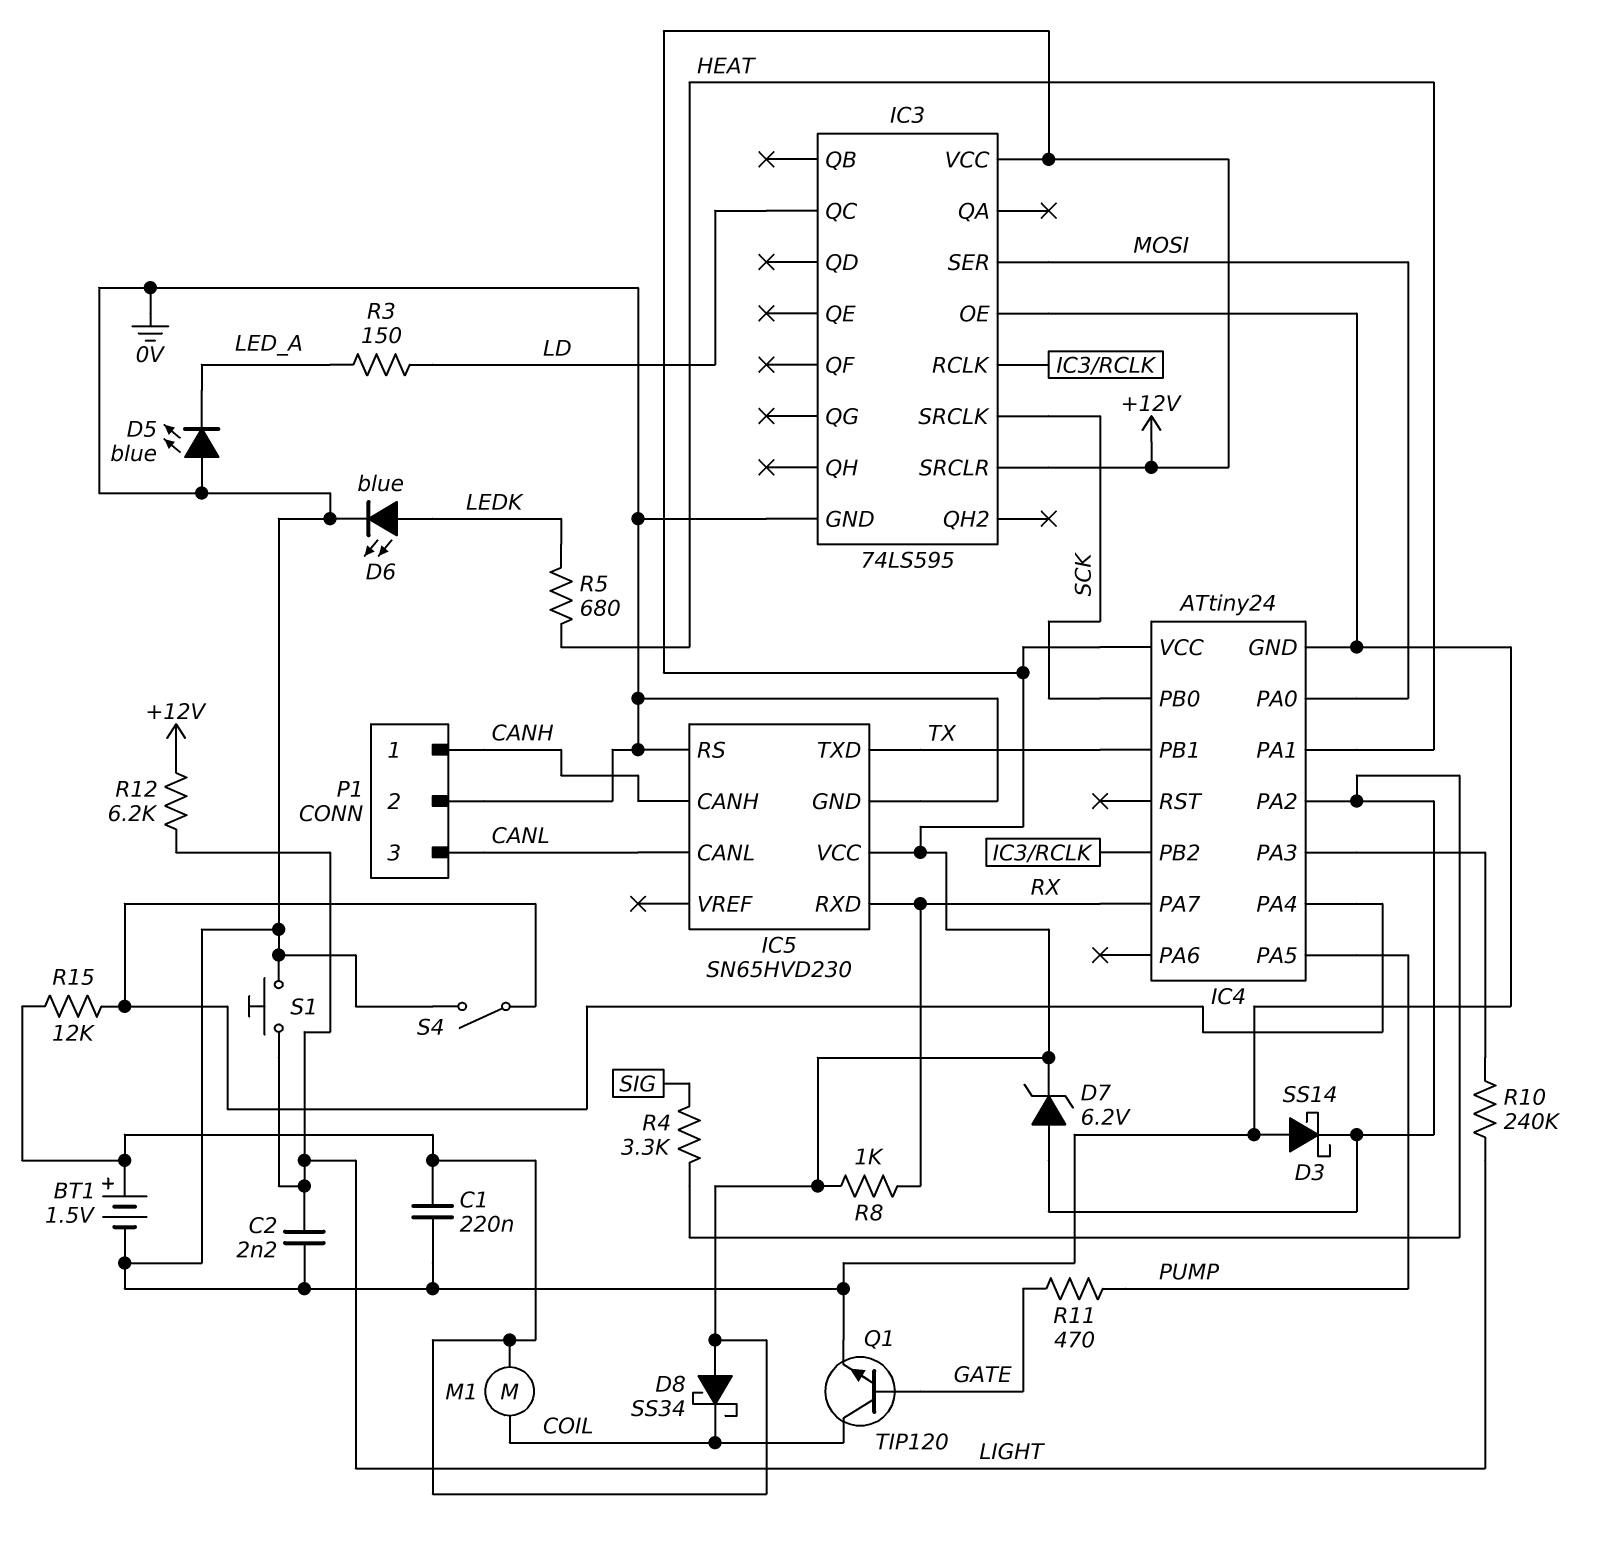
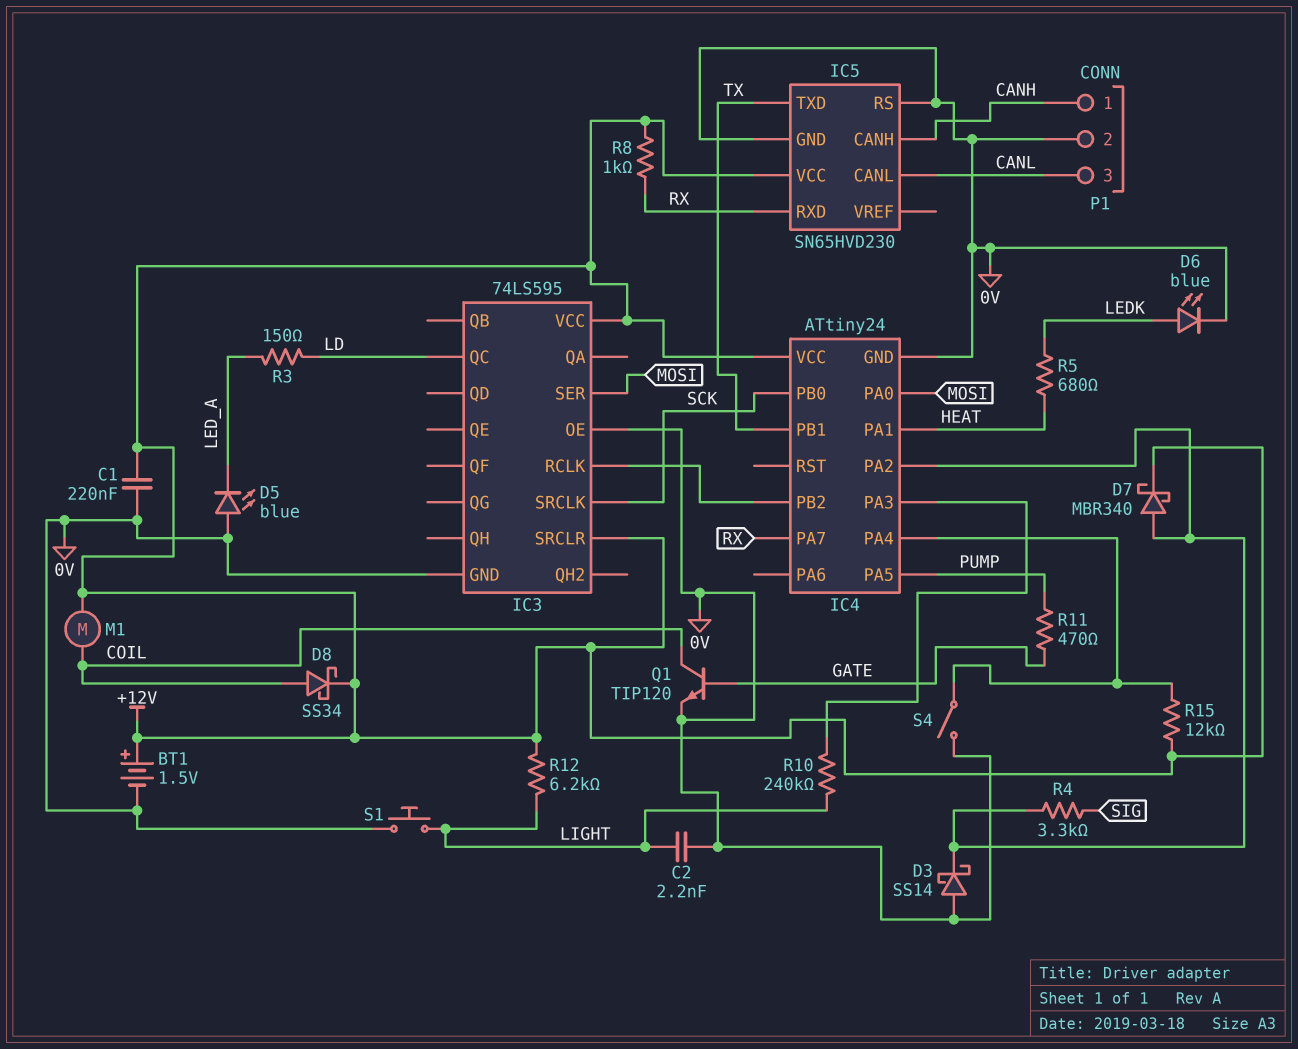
D7: zener 6.2V (A IC4/PA2, K +12V) -> schottky MBR340 (A IC4/PA2, K +12V)
D8: schottky SS34 (A +12V, K COIL) -> schottky SS34 (A COIL, K +12V)

